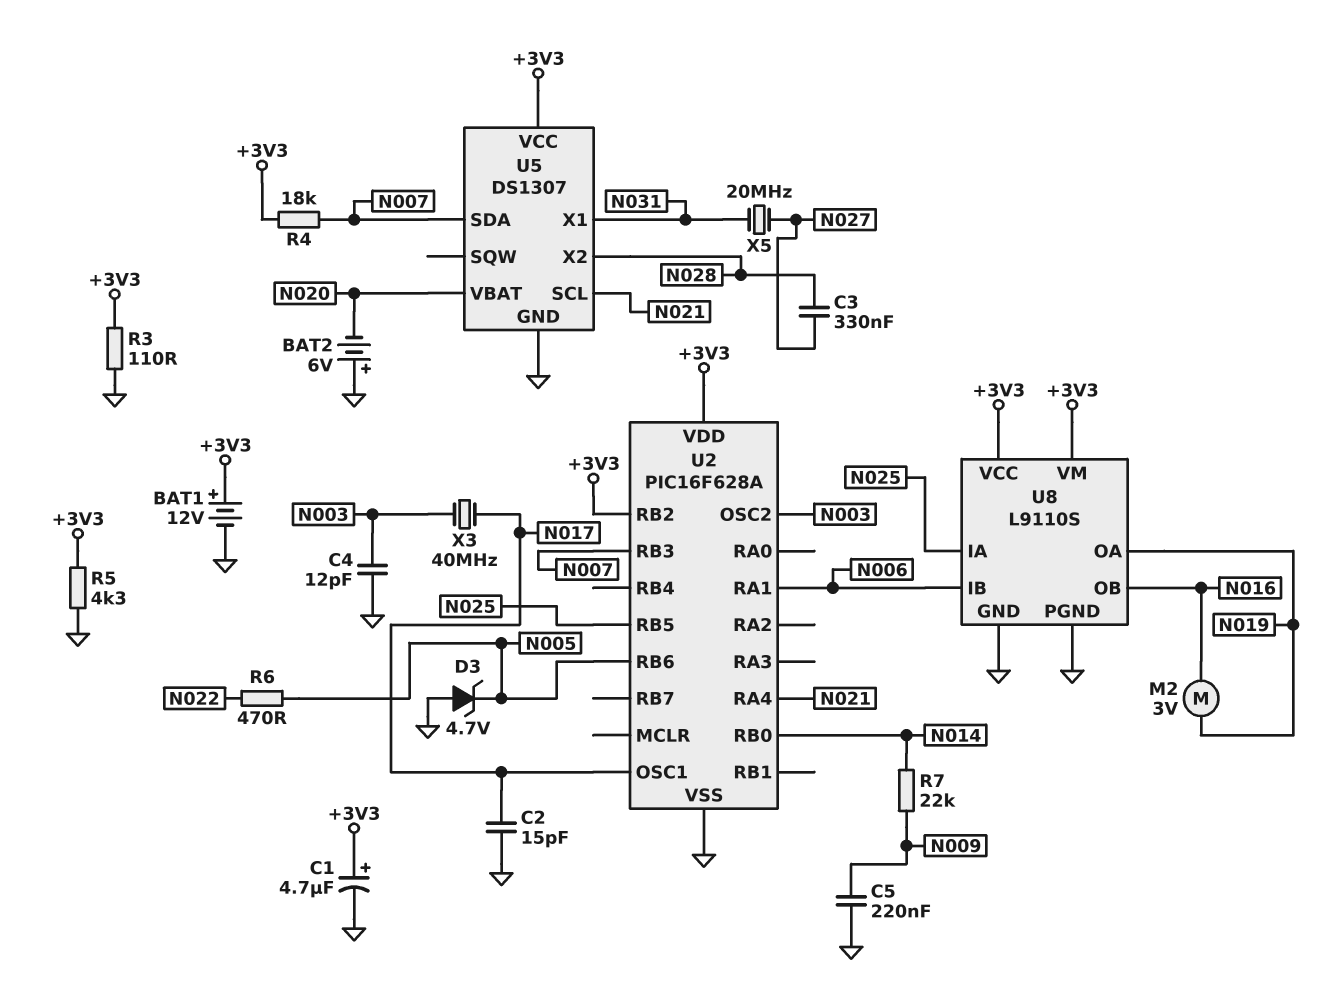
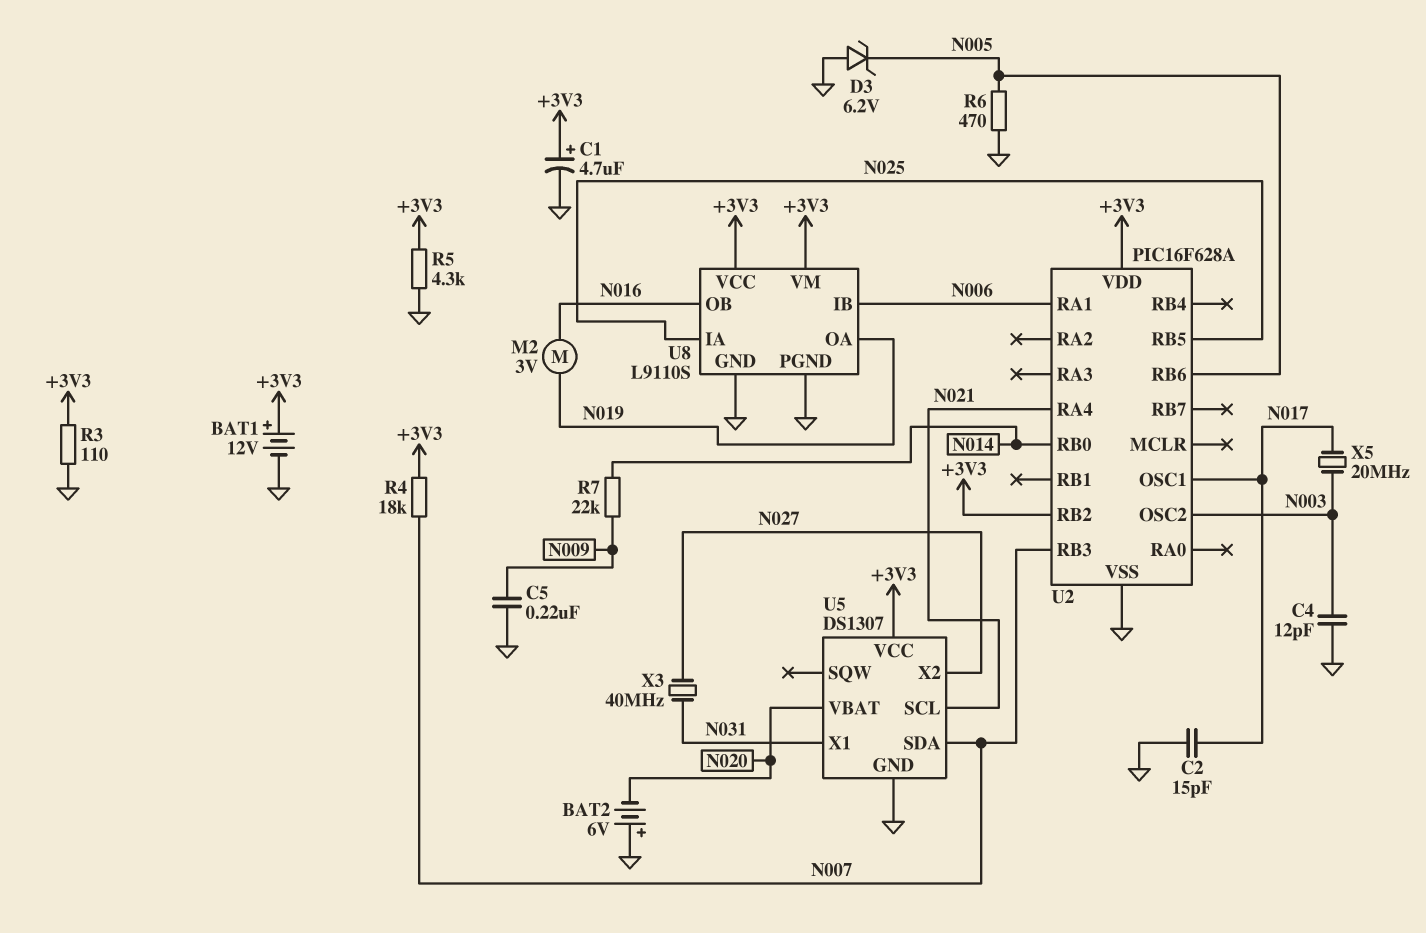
C3: 330nF (N027, N028) -> none
D3: zener 4.7V (A GND, K N005) -> zener 6.2V (A GND, K N005)
R6: 470 (N005, N022) -> 470 (GND, N005)
U5 pin X2: N028 -> N027
X3: 40MHz (N003, N017) -> 40MHz (N027, N031)
X5: 20MHz (N027, N031) -> 20MHz (N003, N017)

